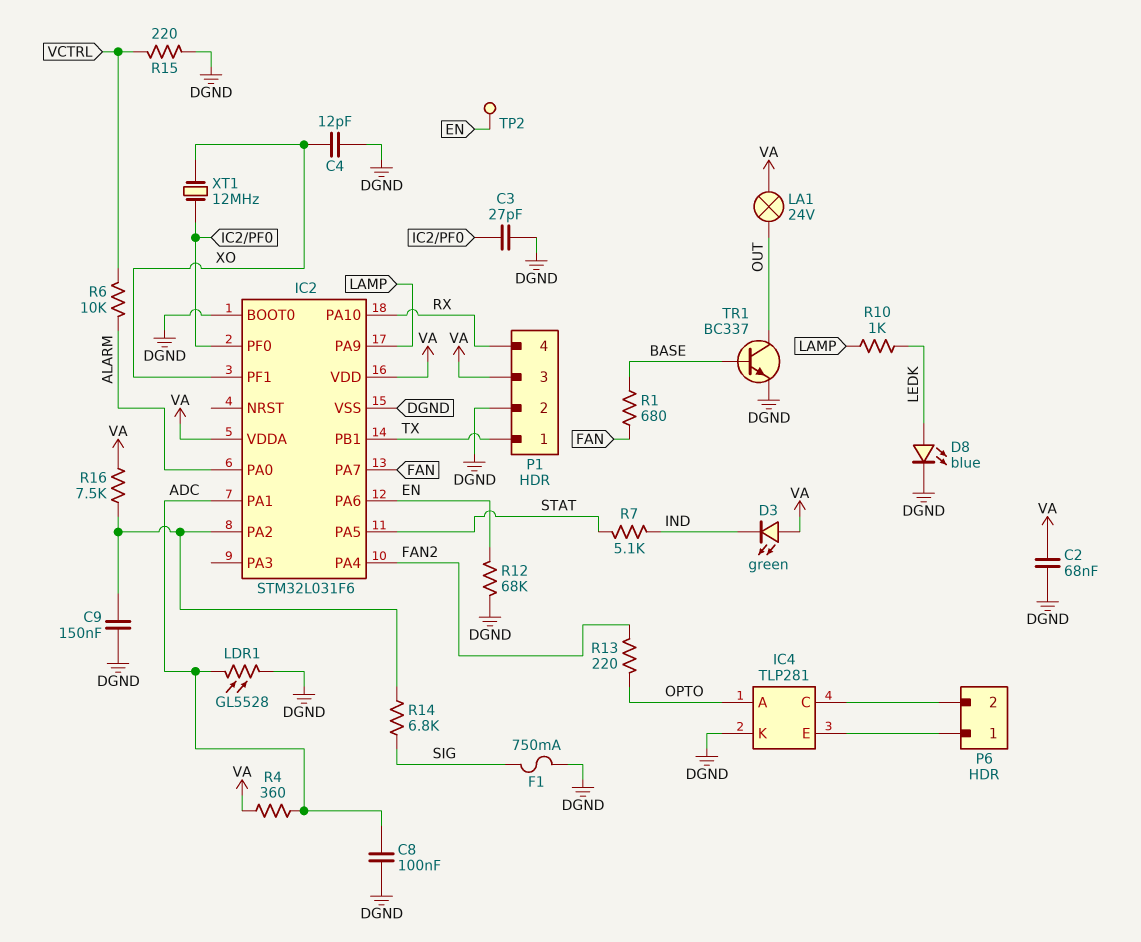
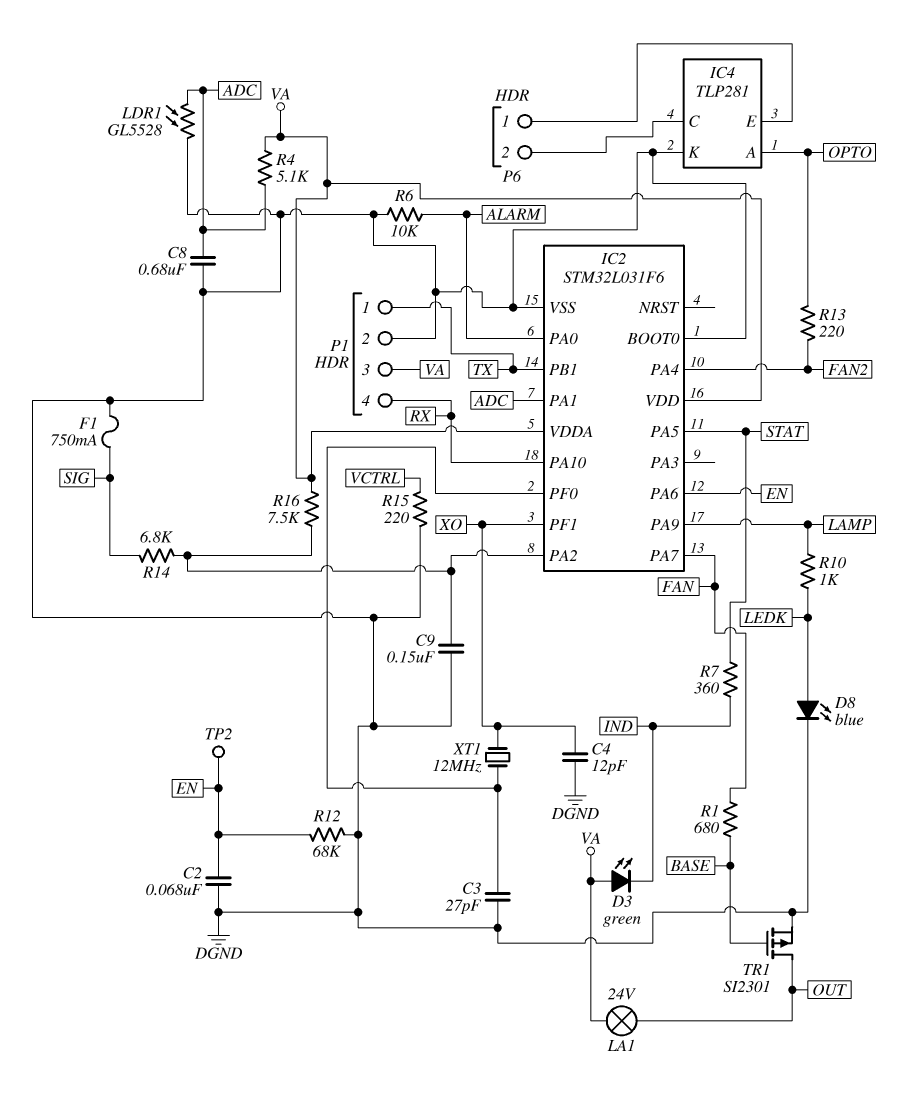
C2: 68nF (DGND, VA) -> 68nF (DGND, EN)
C8: 100nF (ADC, DGND) -> 680nF (ADC, DGND)
R4: 360 (ADC, VA) -> 5.1k (ADC, VA)
R6: 10k (ALARM, VCTRL) -> 10k (ALARM, DGND)
R7: 5.1k (IND, STAT) -> 360 (IND, STAT)
TR1: NPN BC337 (B BASE, C OUT, E DGND) -> PMOS SI2301 (G BASE, D OUT, S DGND)

